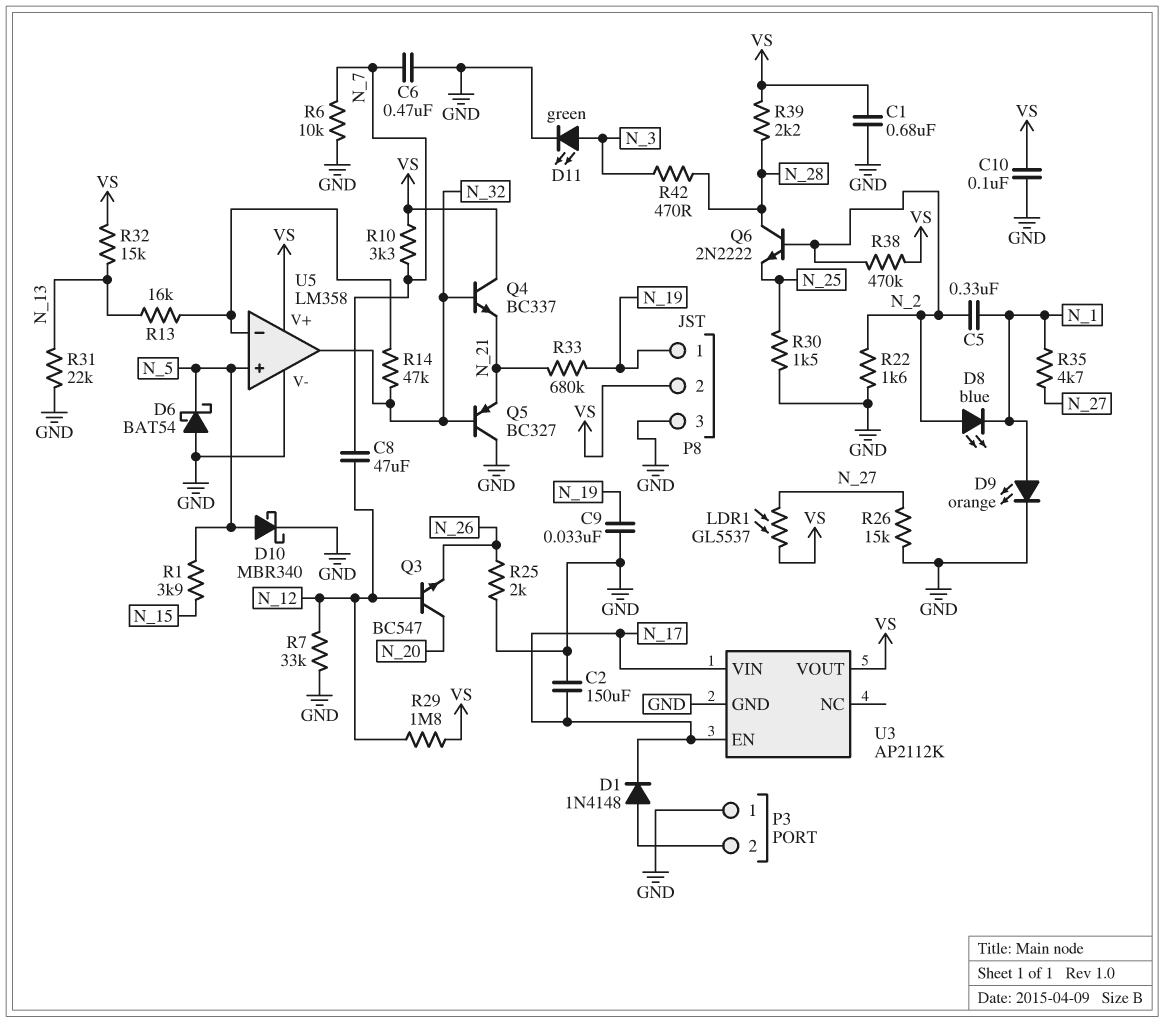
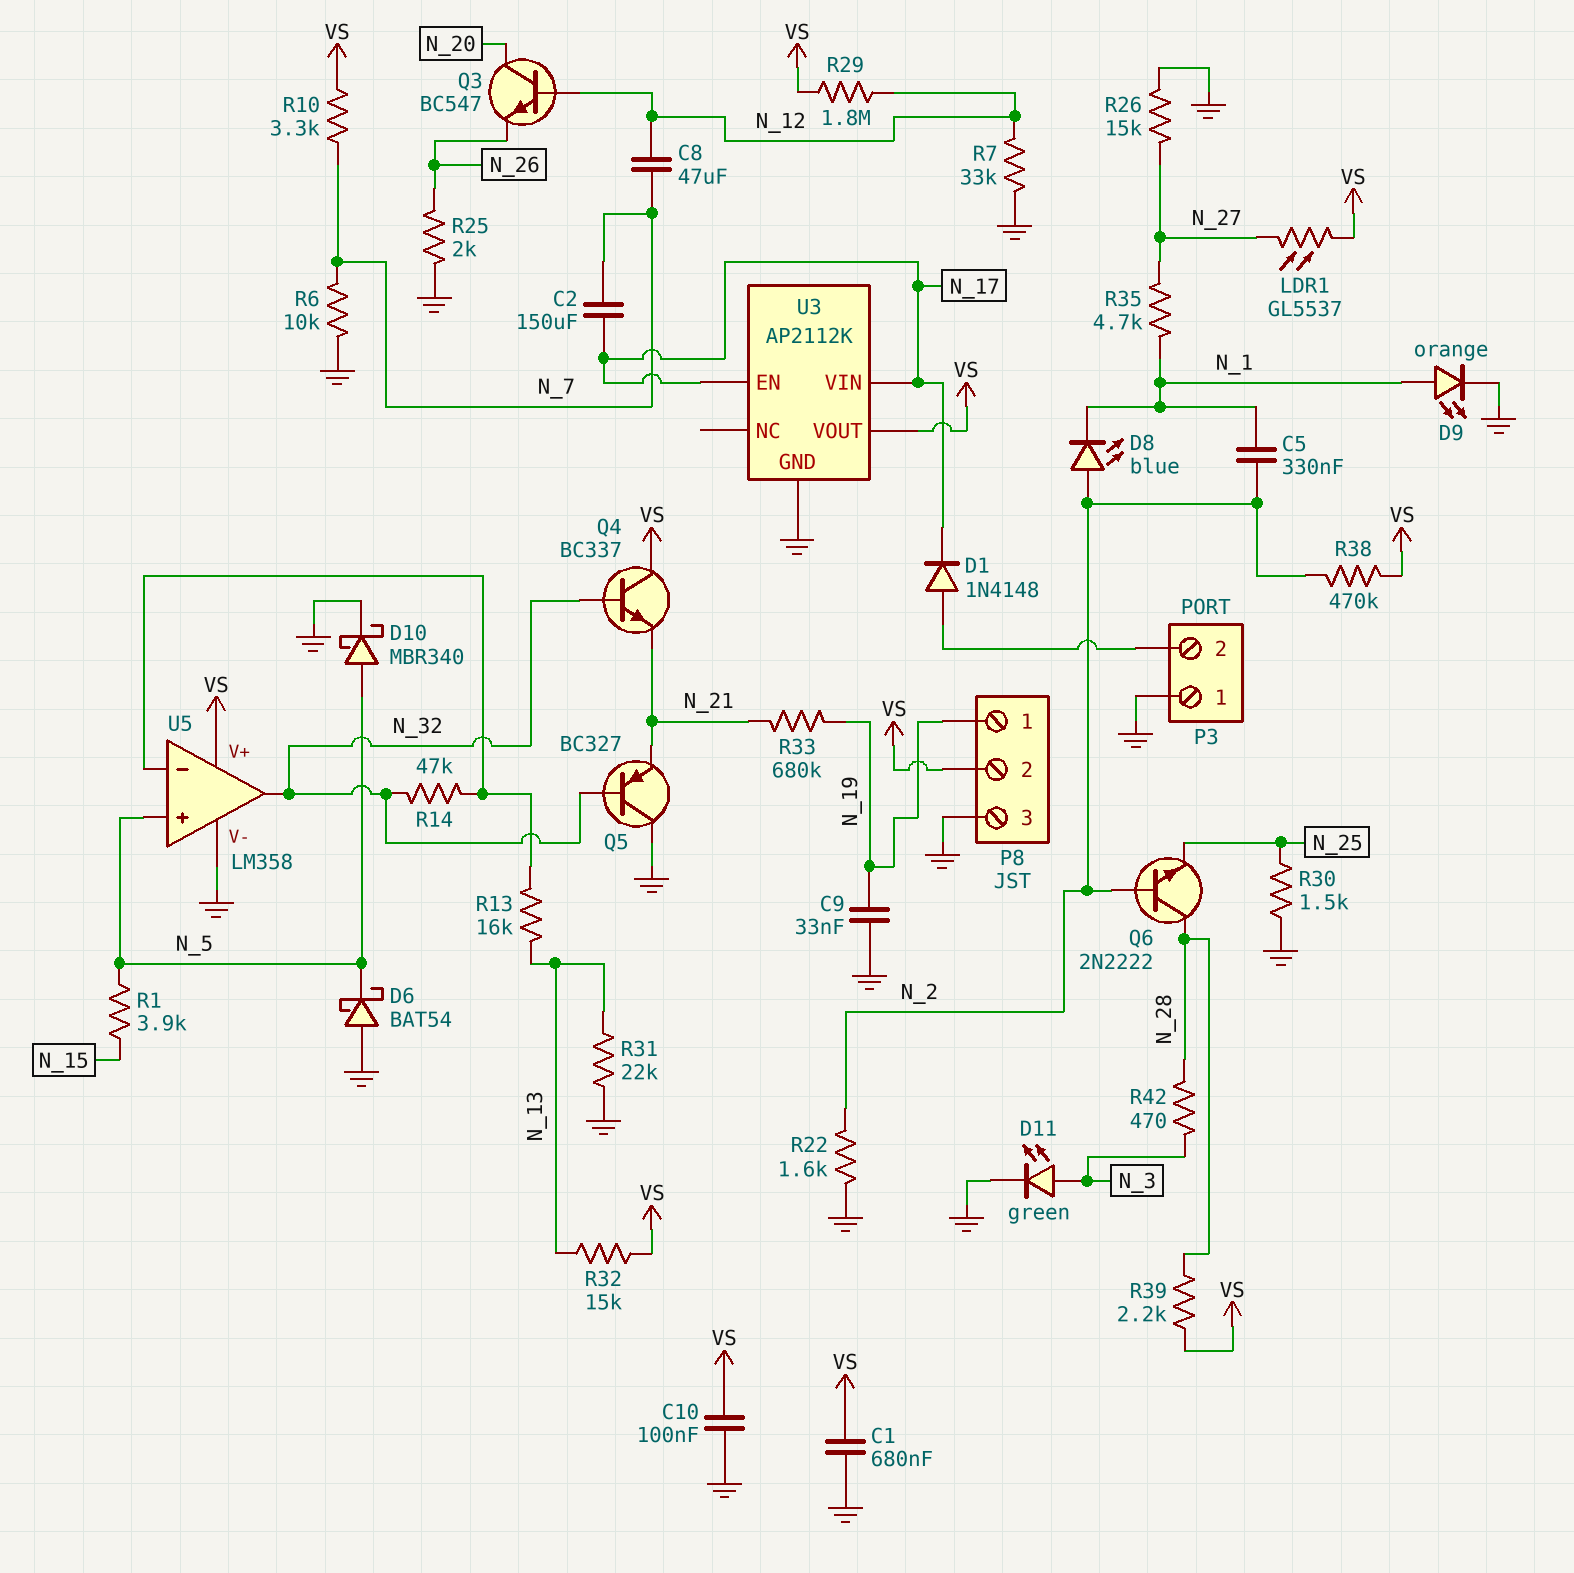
C2: 150uF (GND, N_17) -> 150uF (N_7, N_17)
C6: 470nF (GND, N_7) -> none

